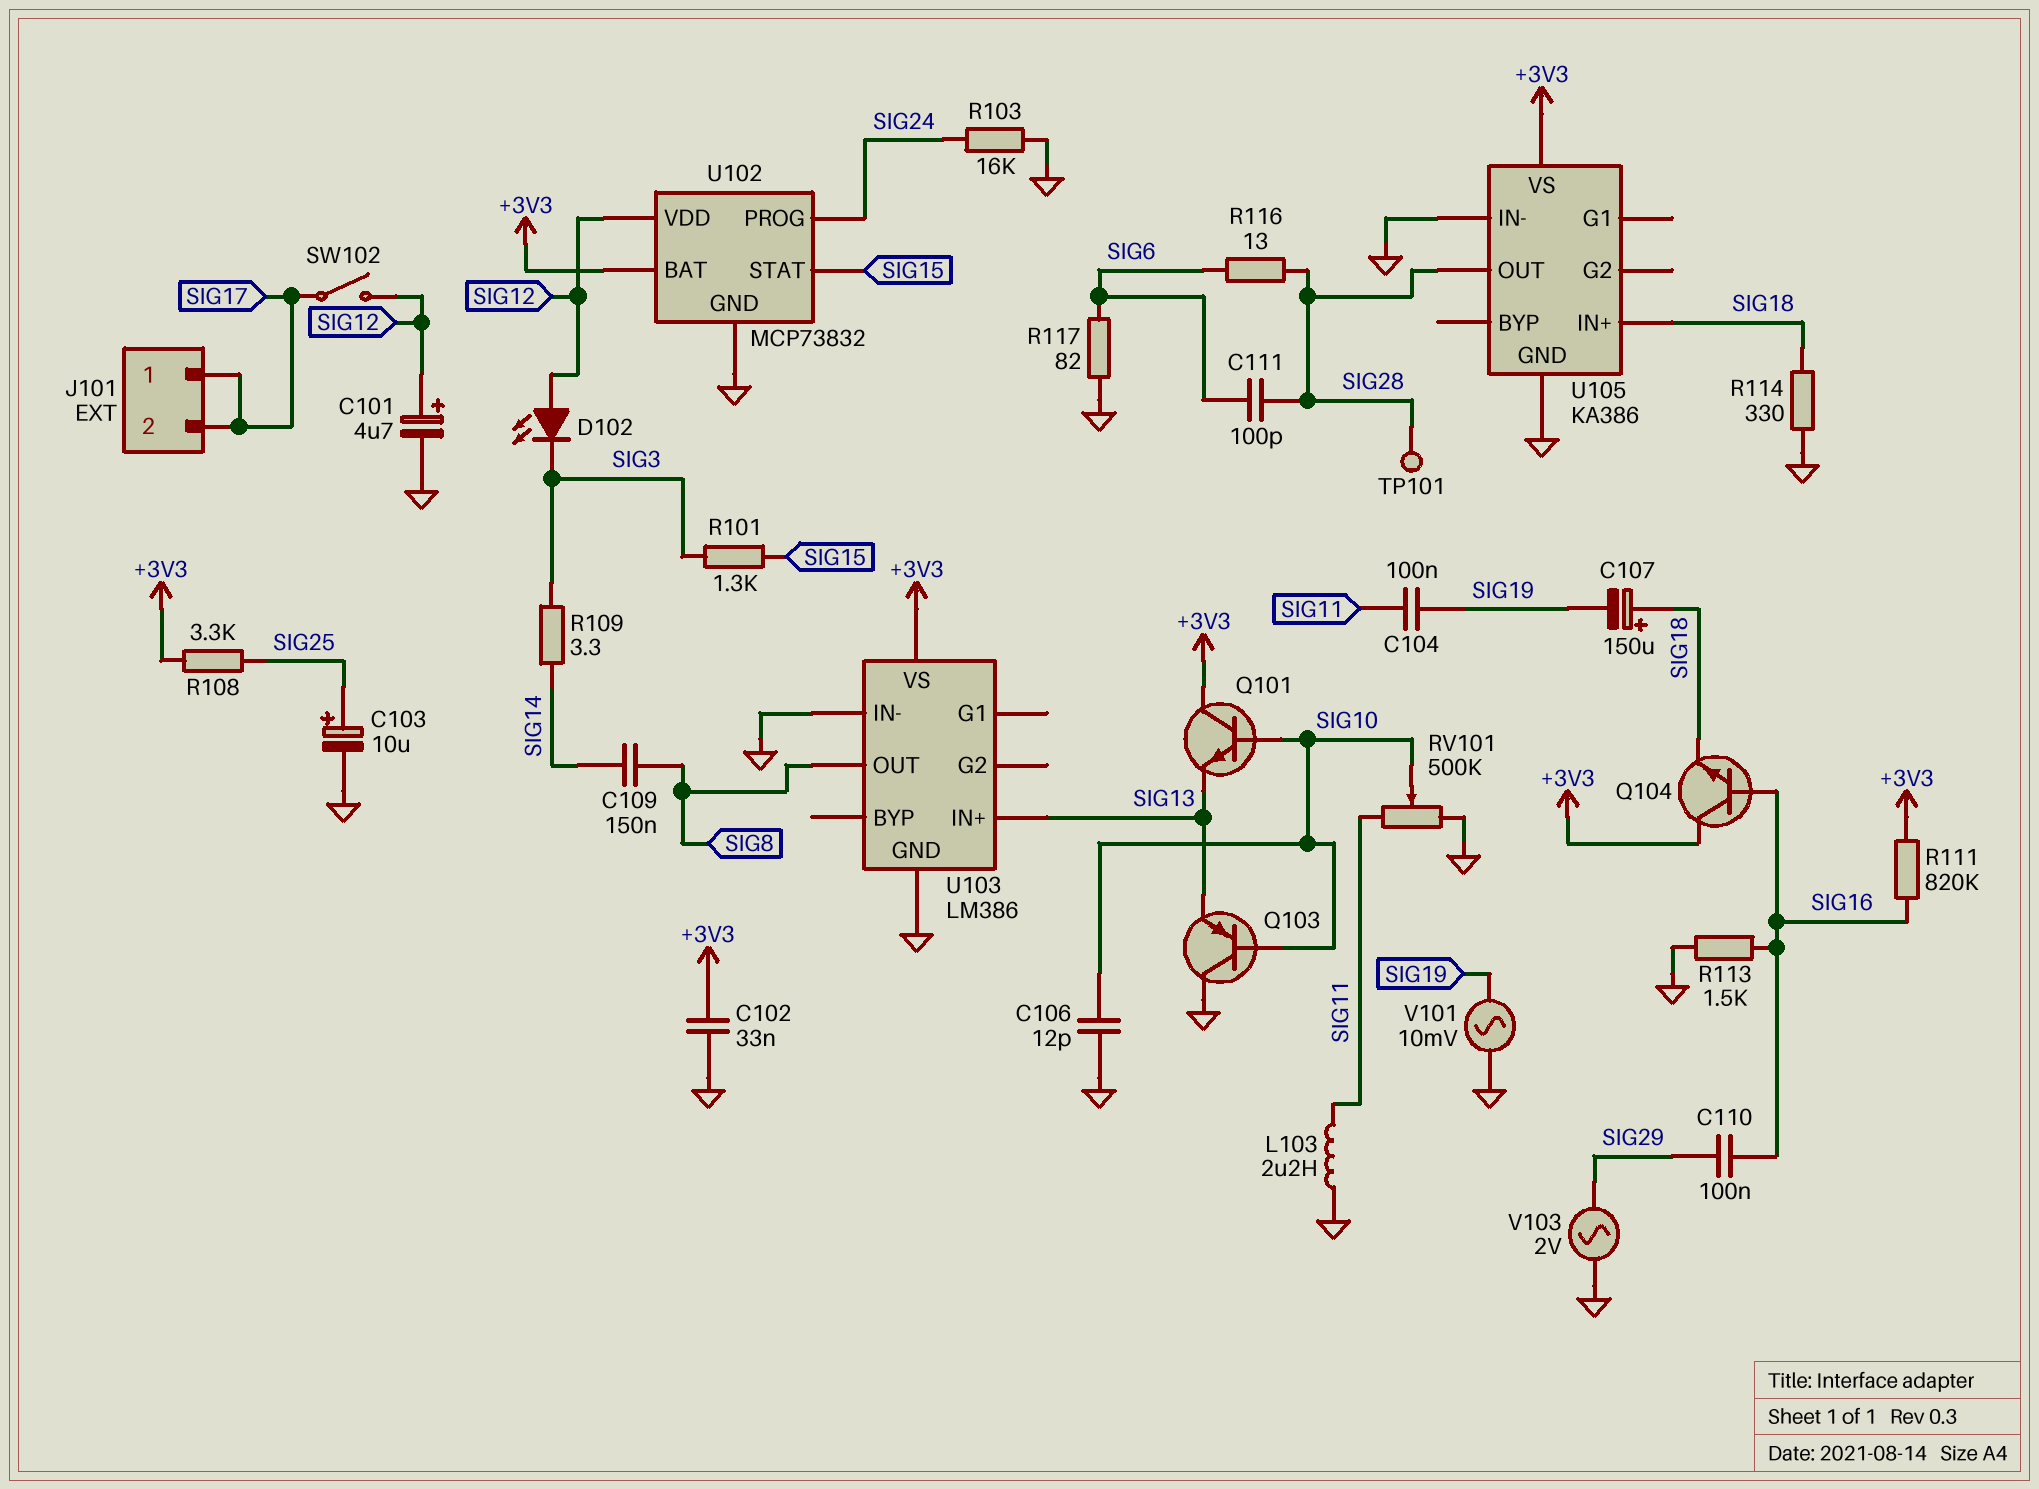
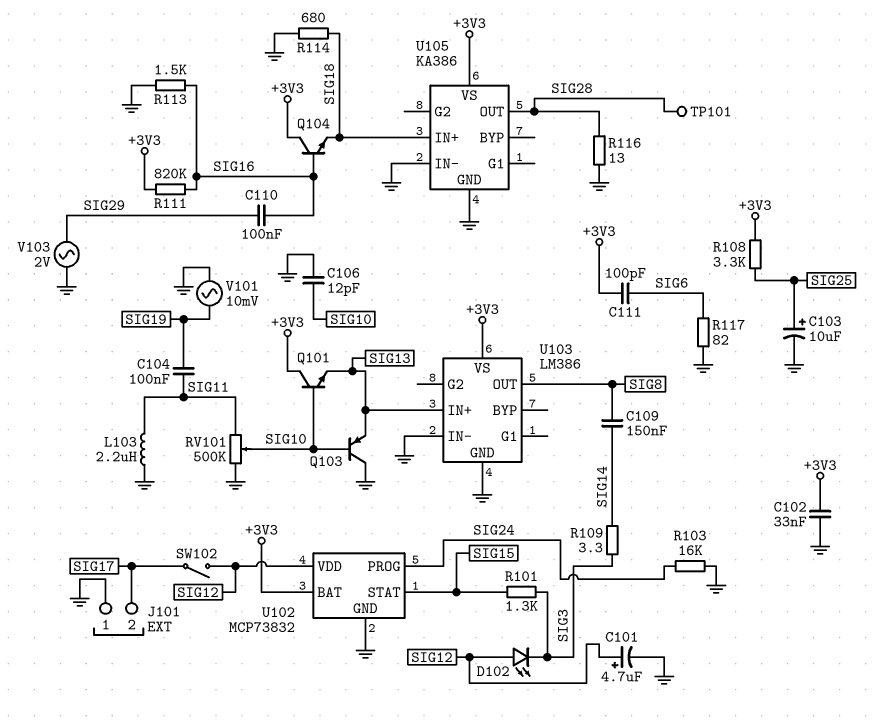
C107: 150uF (plus SIG18, minus SIG19) -> none
C111: 100pF (SIG6, SIG28) -> 100pF (+3V3, SIG6)
J101 pin 1: SIG17 -> GND
R114: 330 (GND, SIG18) -> 680 (GND, SIG18)
R116: 13 (SIG6, SIG28) -> 13 (GND, SIG28)

